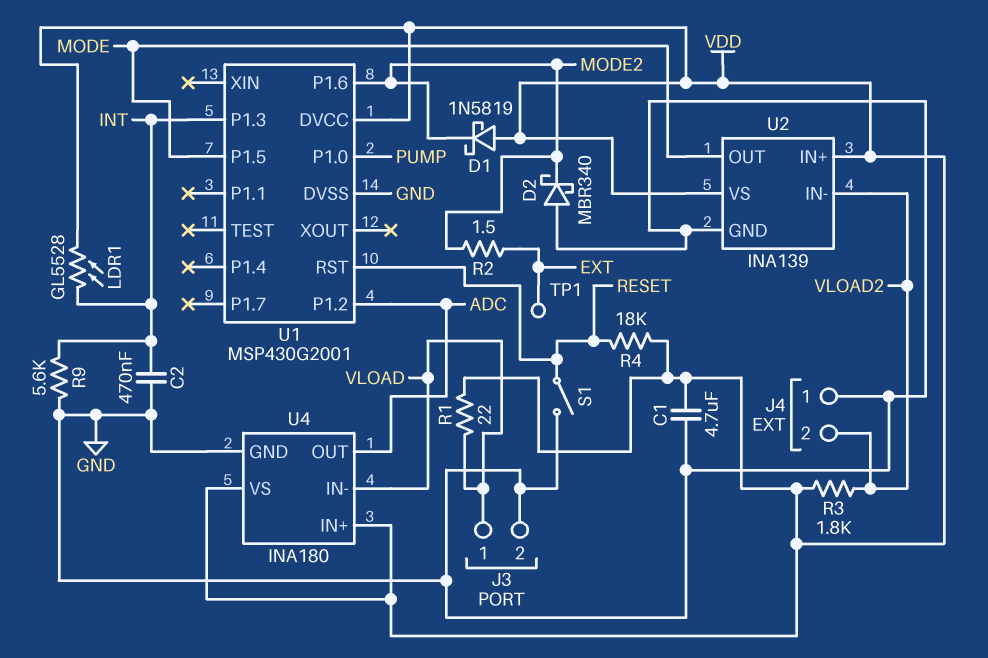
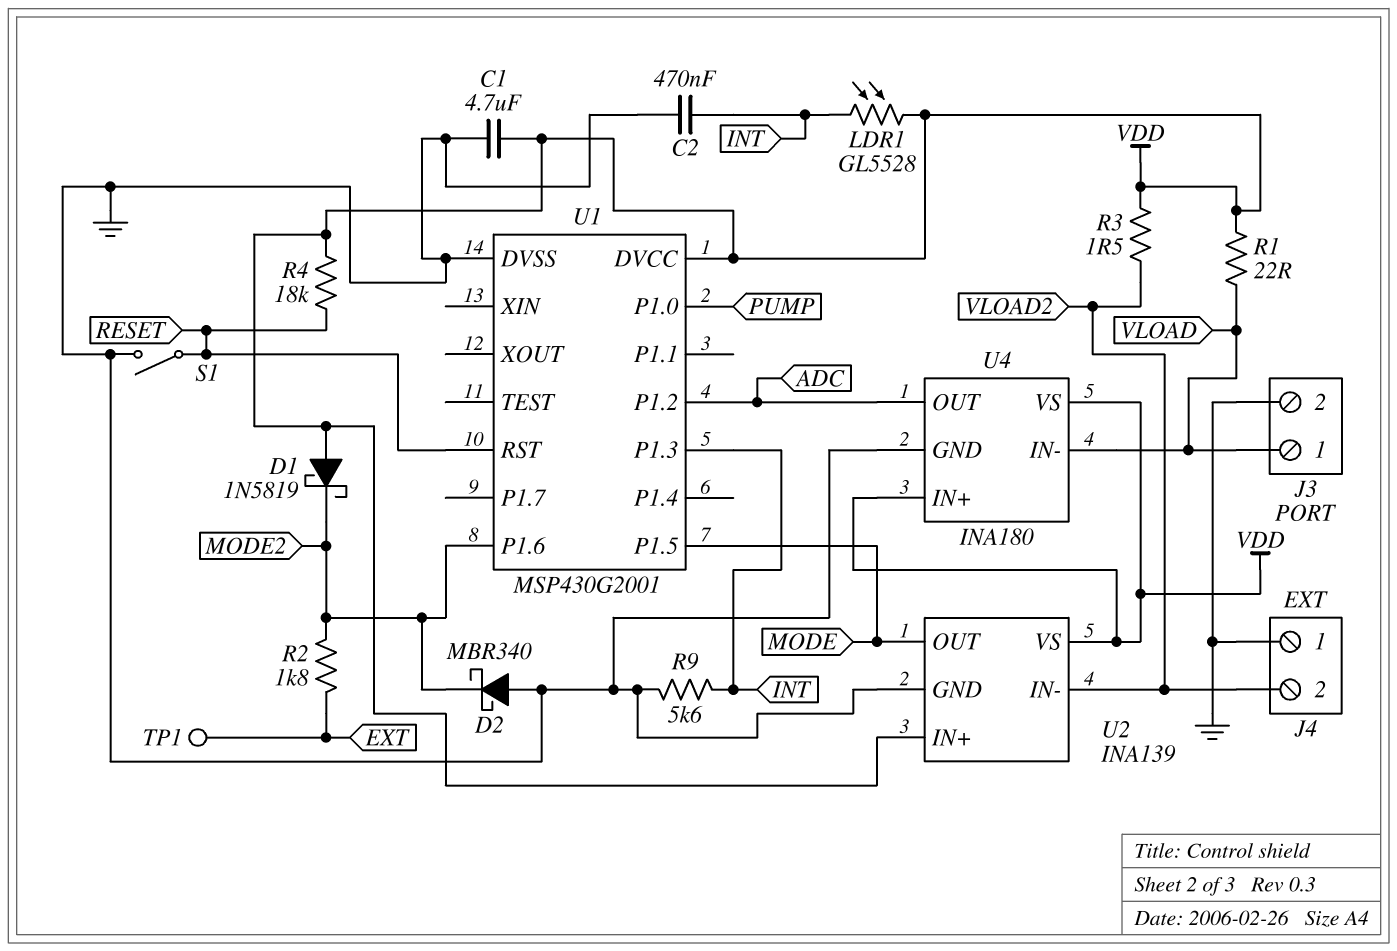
R2: 1.5 (EXT, MODE2) -> 1.8k (EXT, MODE2)
R3: 1.8k (VDD, VLOAD2) -> 1.5 (VDD, VLOAD2)

